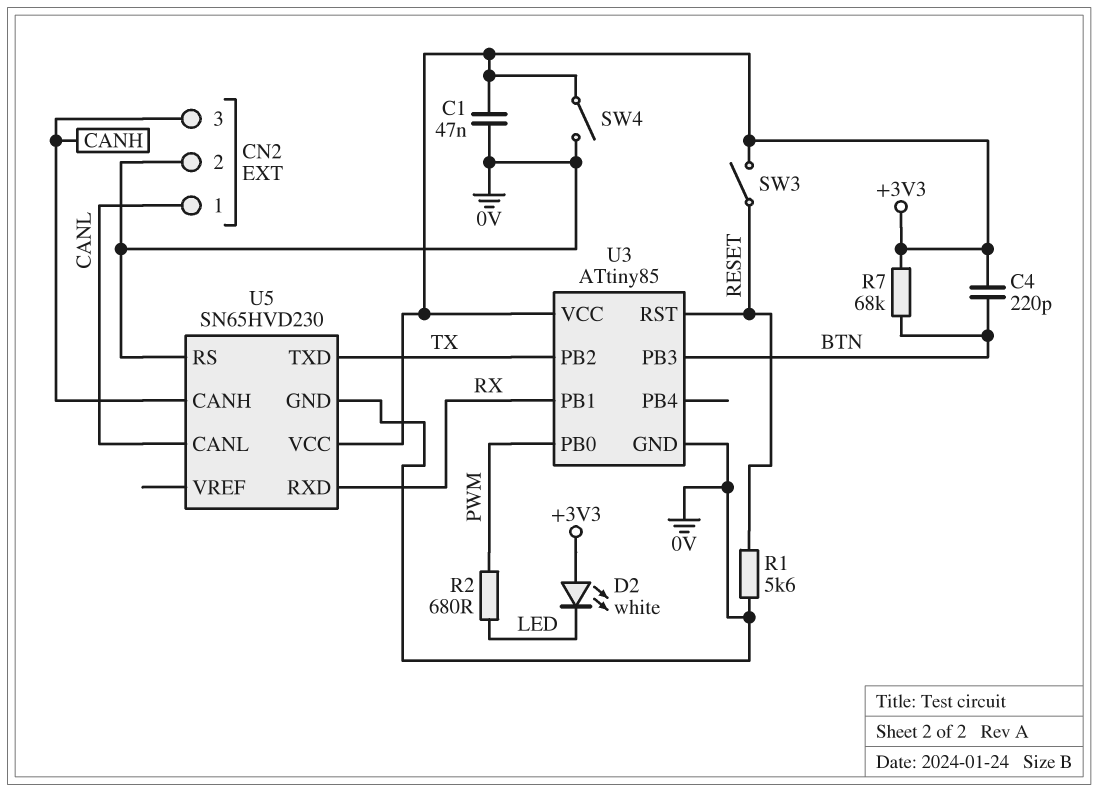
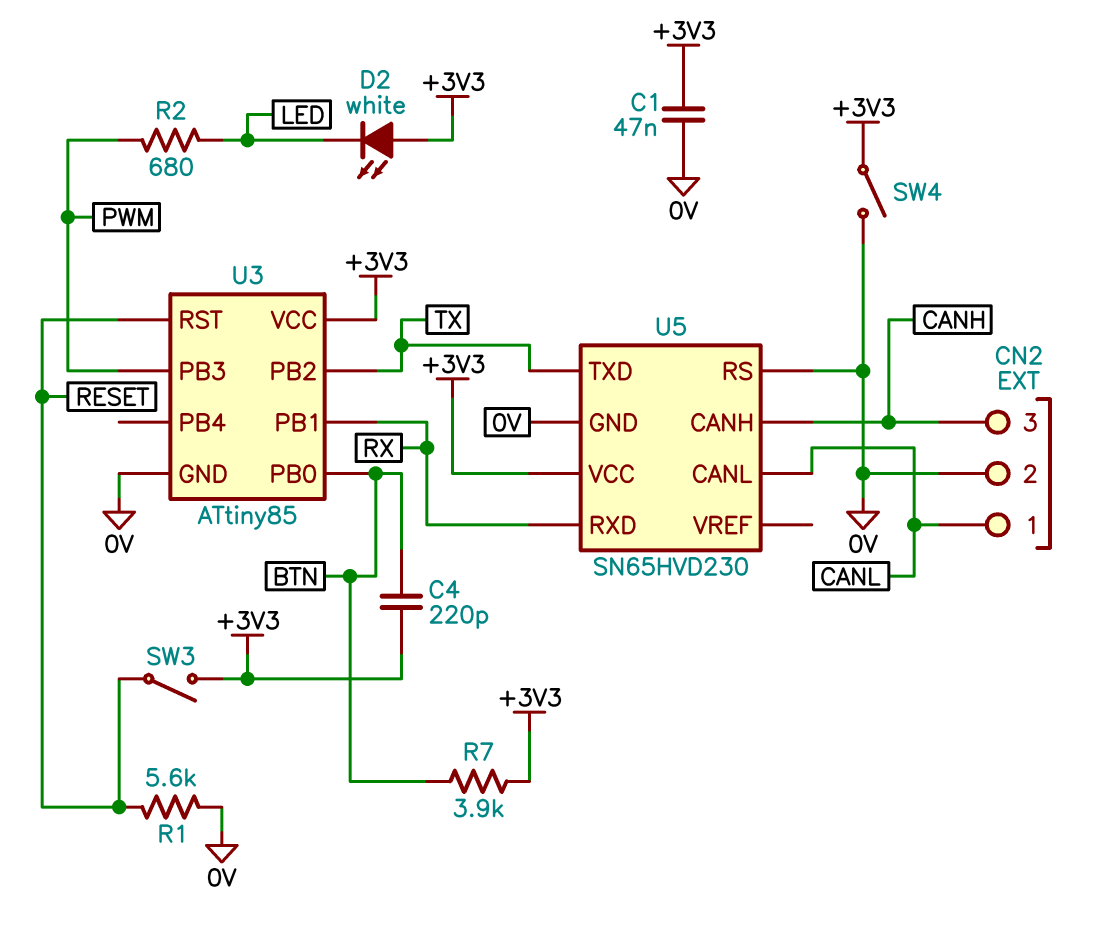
R7: 68k (+3V3, BTN) -> 3.9k (+3V3, BTN)
U3 pin PB0: PWM -> BTN
U3 pin PB3: BTN -> PWM

